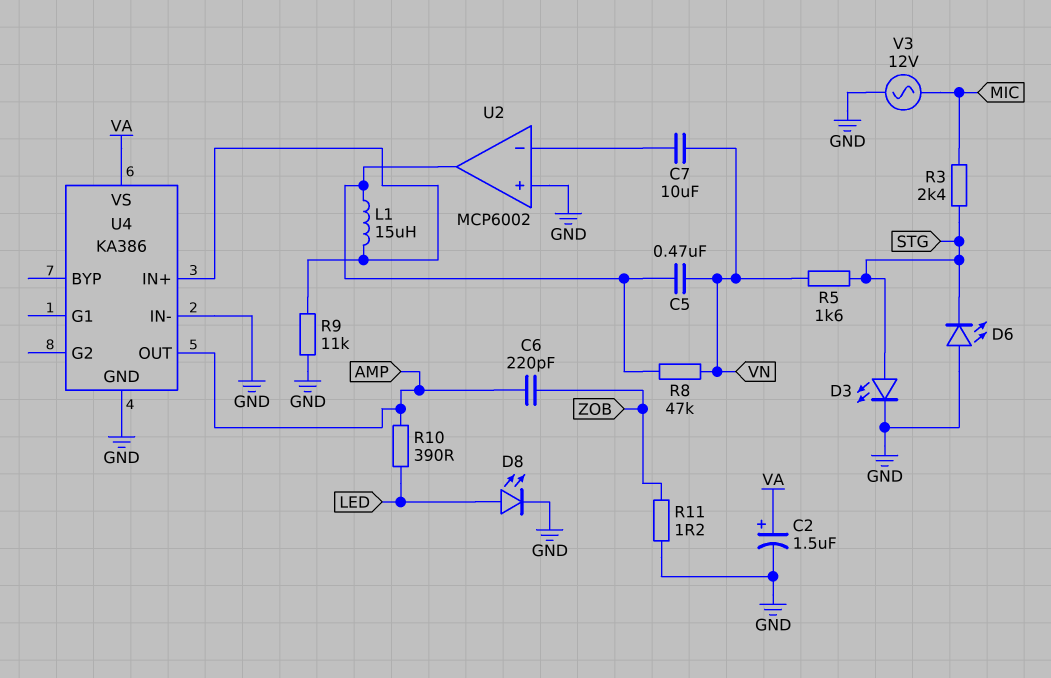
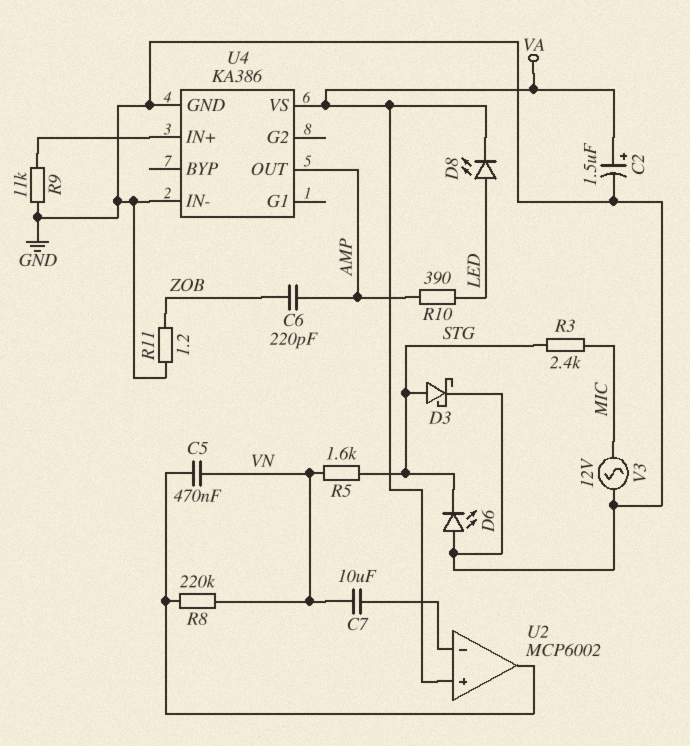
D3: LED (A STG, K GND) -> schottky (A STG, K GND)
D8: LED (A LED, K GND) -> LED (A LED, K VA)
L1: 15uH (U2/out, U4/IN+) -> none
R8: 47k (U2/out, VN) -> 220k (U2/out, VN)
U2 pin in+: GND -> VA

